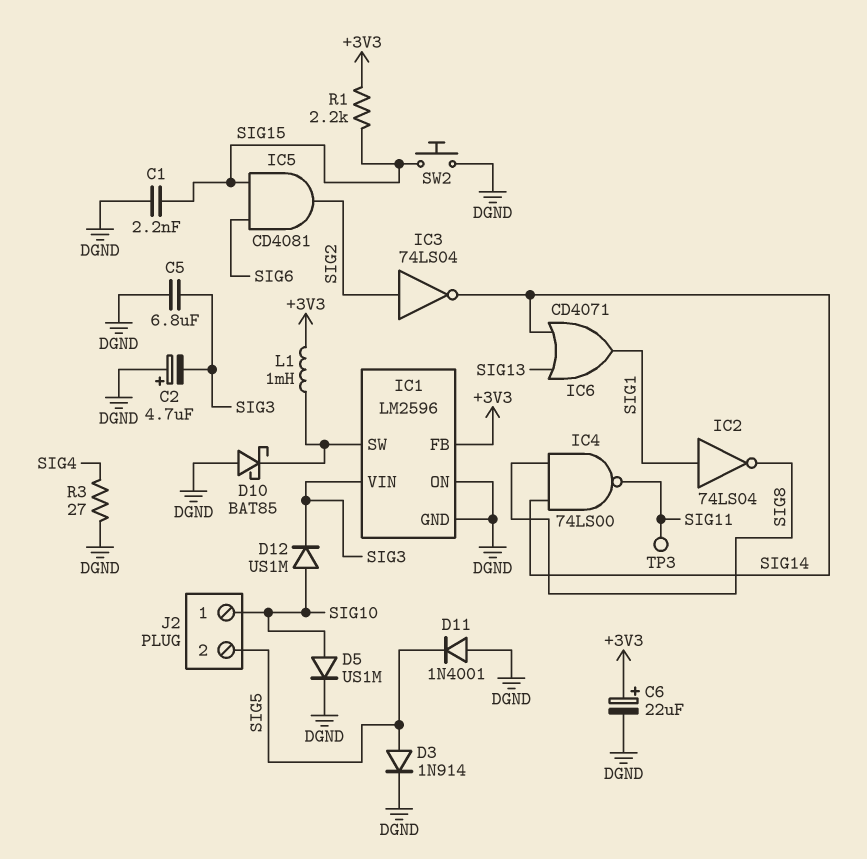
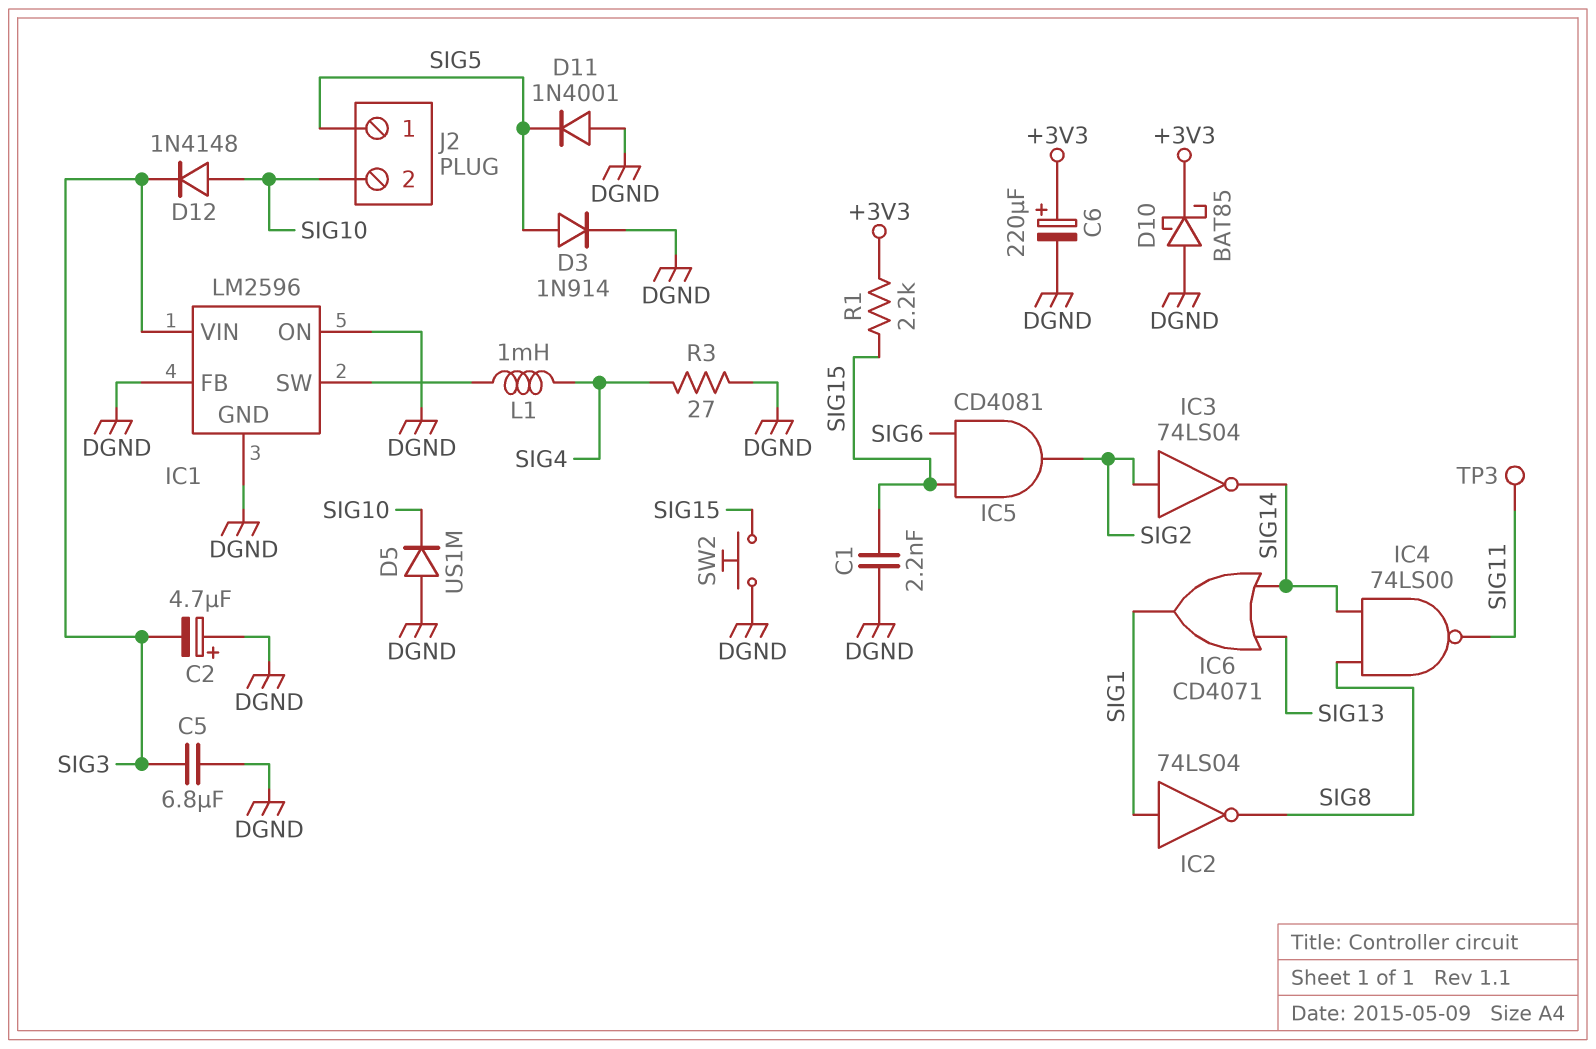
C6: 22uF (plus +3V3, minus DGND) -> 220uF (plus +3V3, minus DGND)
D5: diode US1M (A SIG10, K DGND) -> diode US1M (A DGND, K SIG10)
D10: schottky BAT85 (A DGND, K IC1/SW) -> schottky BAT85 (A DGND, K +3V3)
D12: diode US1M (A SIG10, K SIG3) -> diode 1N4148 (A SIG10, K SIG3)
IC1 pin FB: +3V3 -> DGND
J2 pin 1: SIG10 -> SIG5
J2 pin 2: SIG5 -> SIG10
L1: 1mH (+3V3, IC1/SW) -> 1mH (IC1/SW, SIG4)

